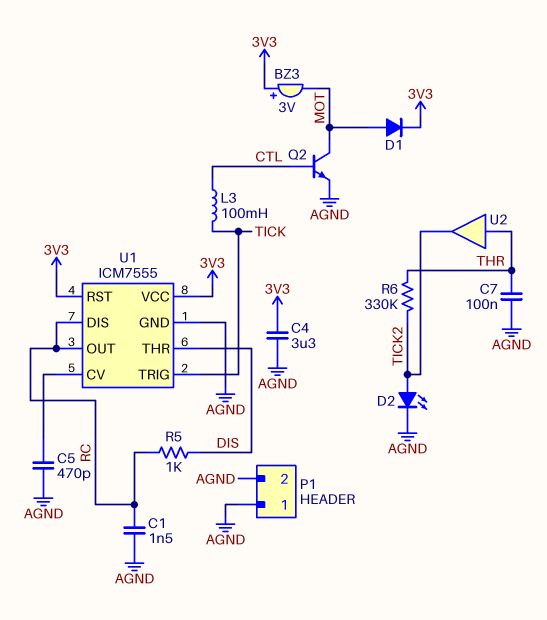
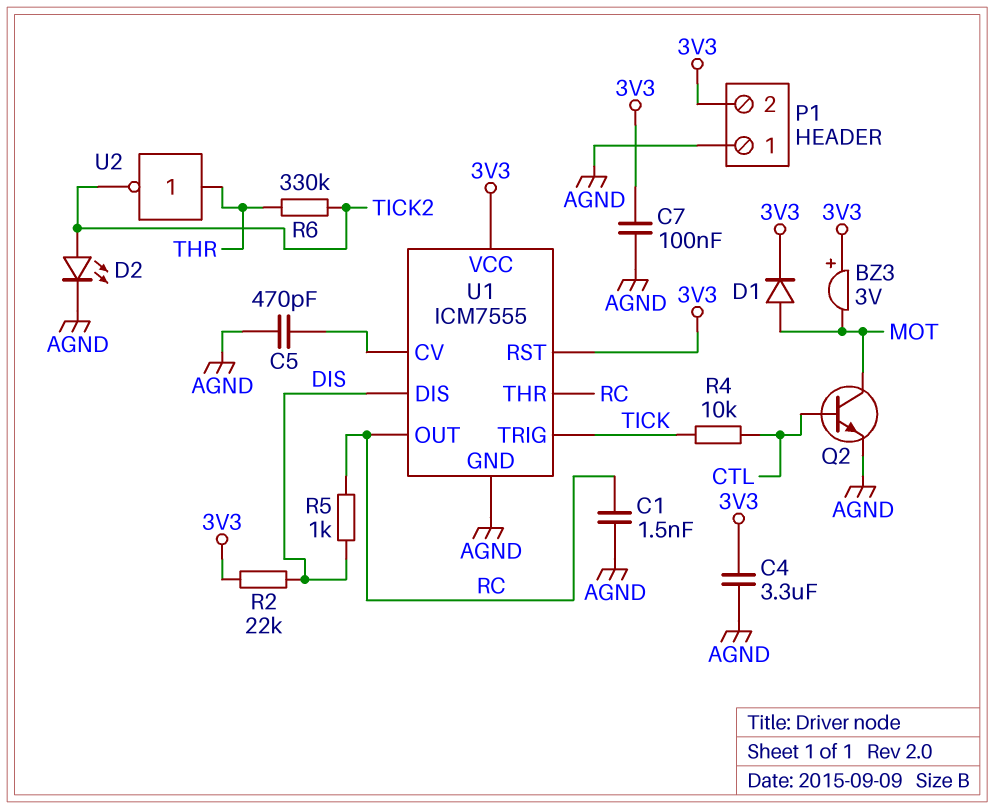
C7: 100nF (AGND, THR) -> 100nF (3V3, AGND)
L3: 100mH (CTL, TICK) -> none
P1 pin 2: AGND -> 3V3
R2: none -> 22k (3V3, DIS)
R4: none -> 10k (CTL, TICK)
U1 pin DIS: RC -> DIS
U1 pin THR: DIS -> RC
U2: buffer (in THR, out TICK2) -> NOT (in THR, out TICK2)

